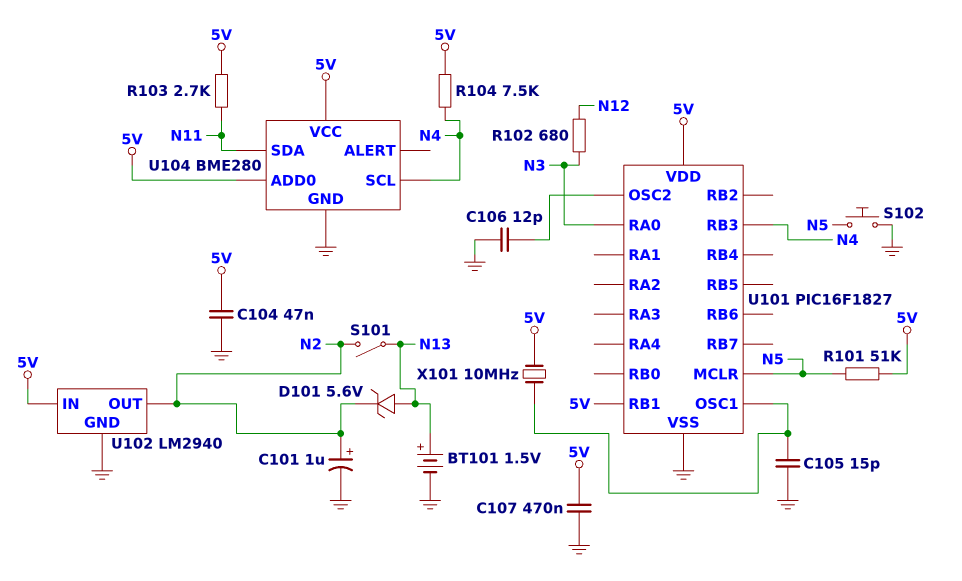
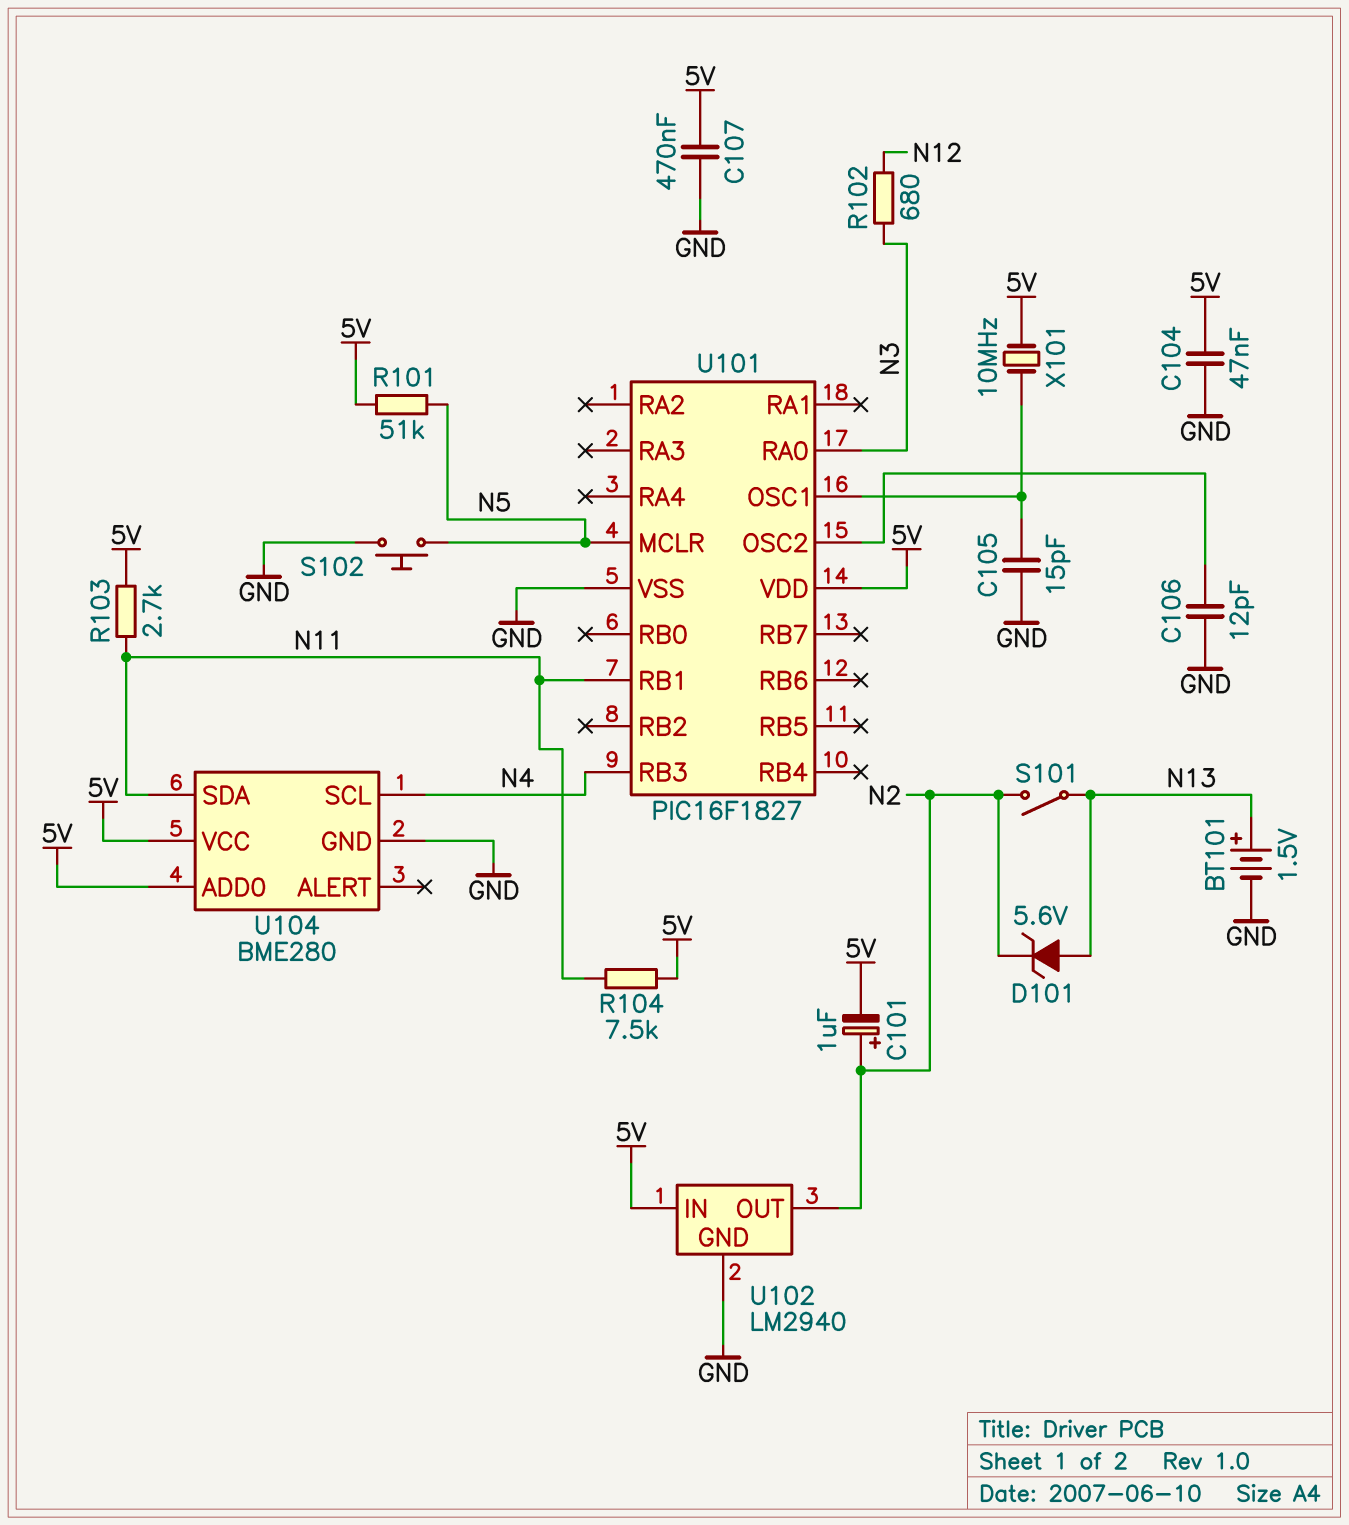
C101: 1uF (plus N2, minus GND) -> 1uF (plus N2, minus 5V)
R104: 7.5k (5V, N4) -> 7.5k (5V, N11)
U101 pin RB1: 5V -> N11

